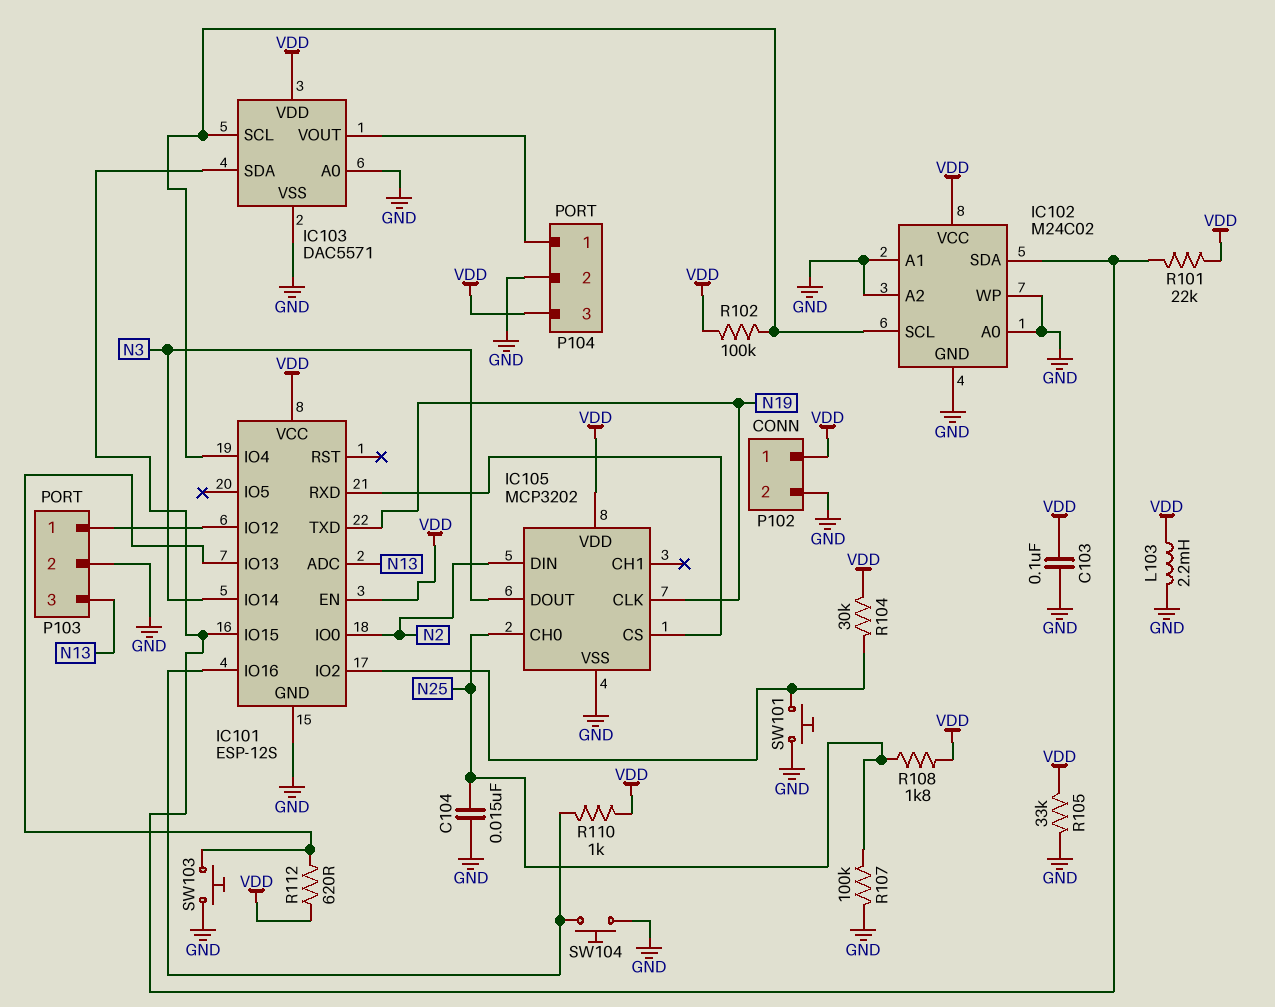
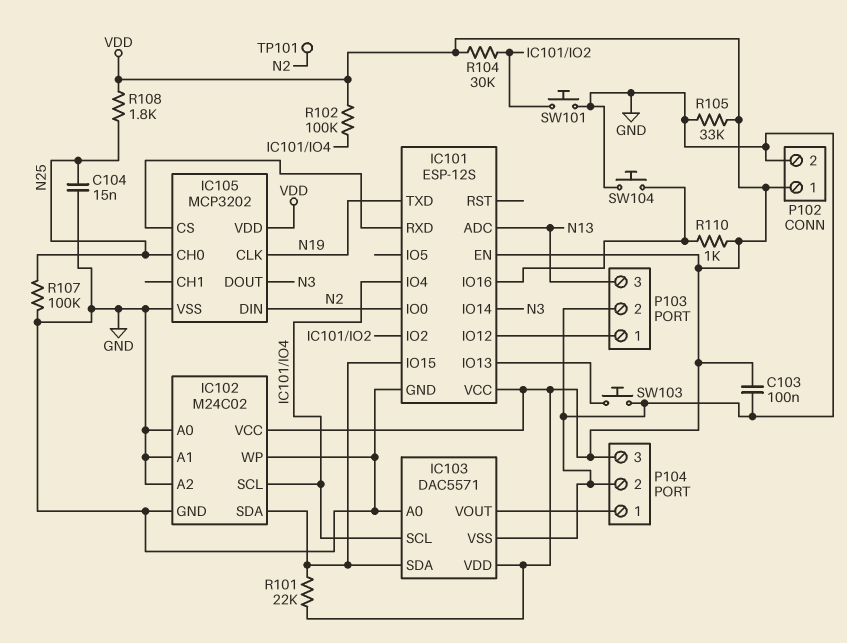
L103: 2.2mH (GND, VDD) -> none
R112: 620 (IC101/IO13, VDD) -> none
TP101: none -> test point (N2)

